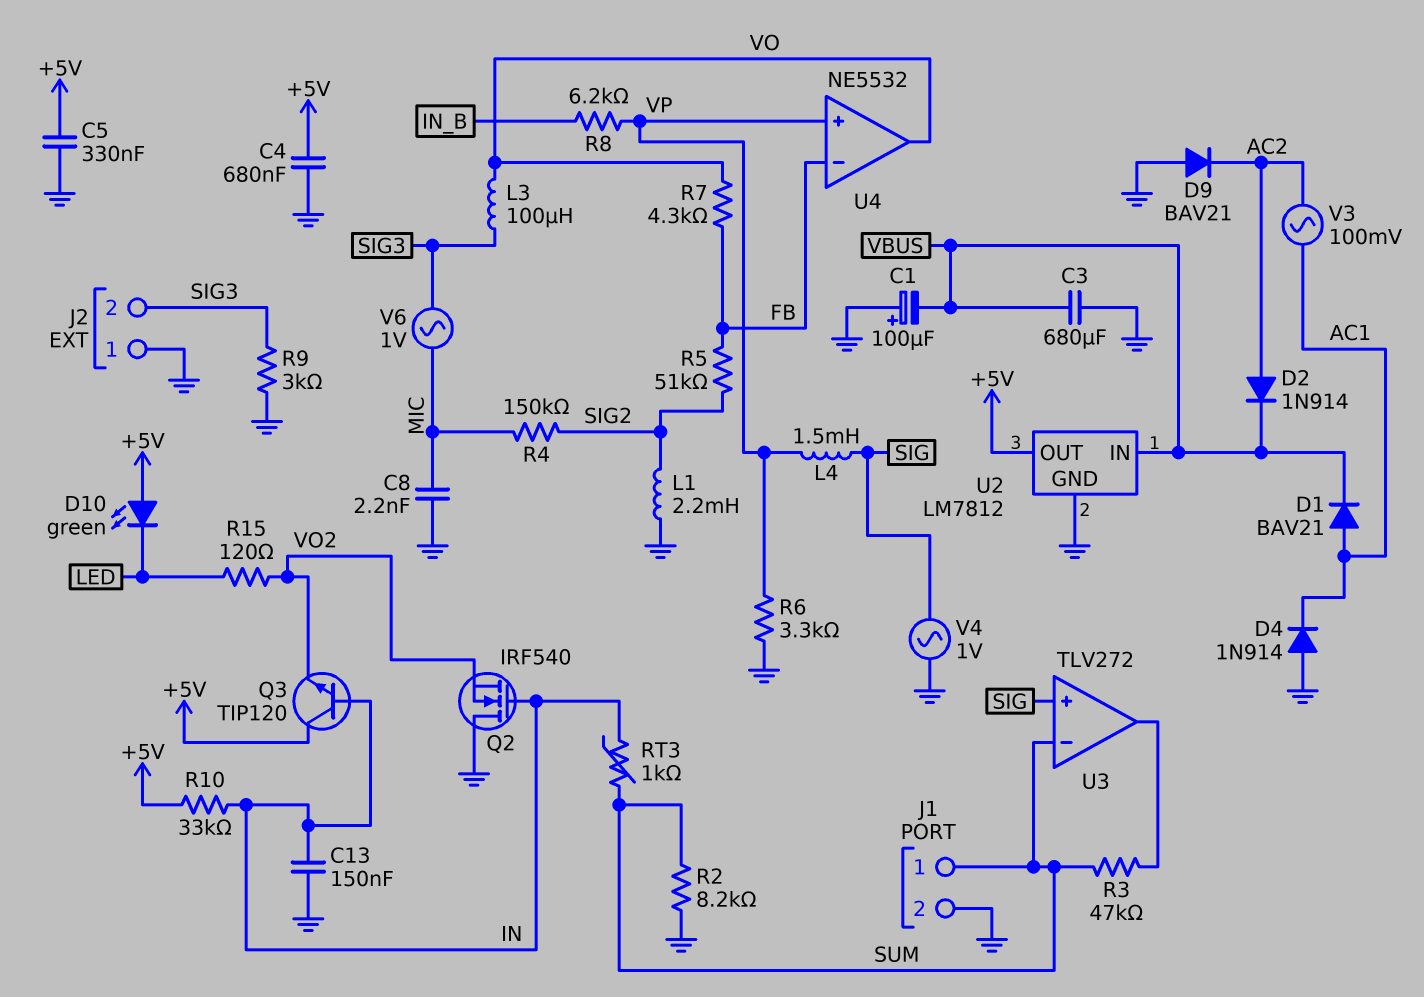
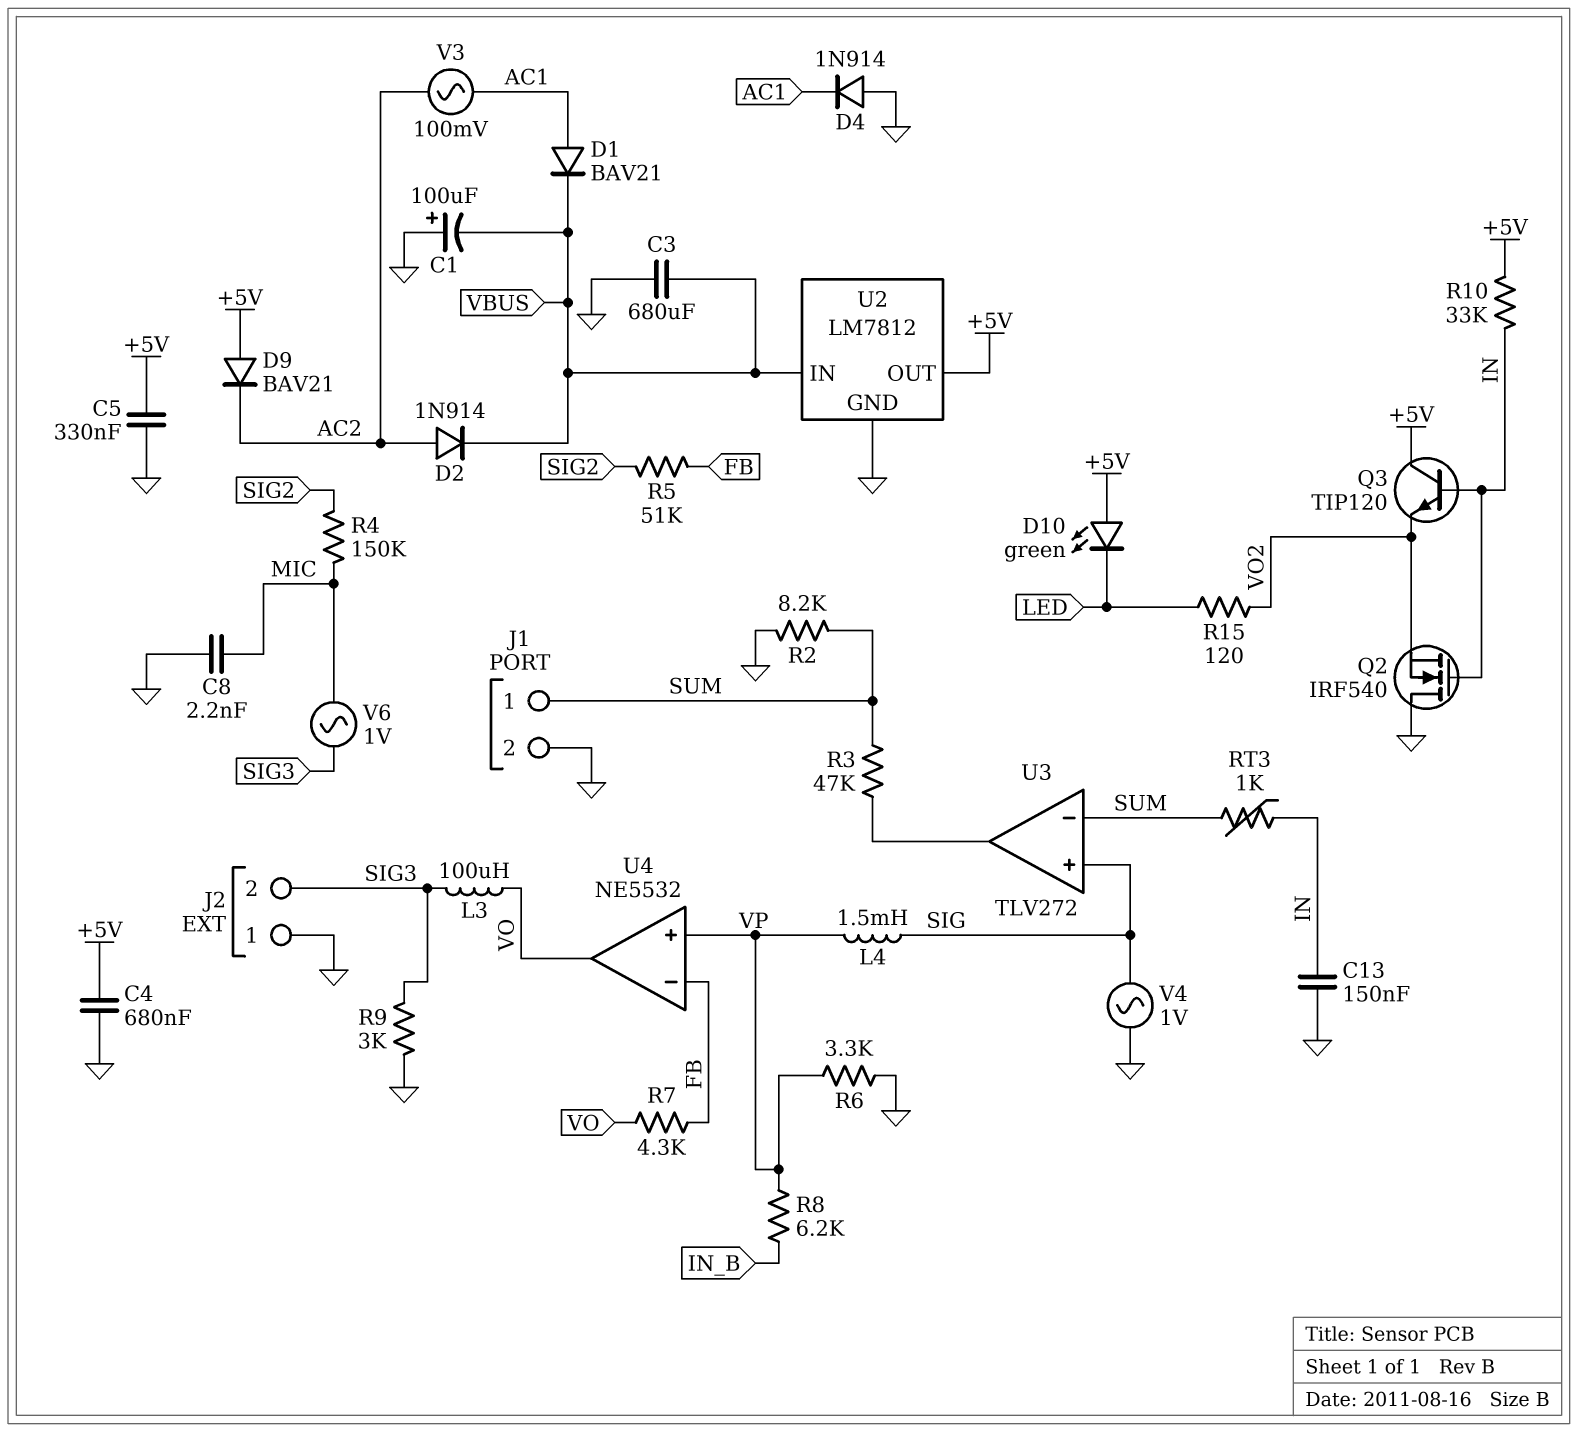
D9: diode BAV21 (A GND, K AC2) -> diode BAV21 (A +5V, K AC2)
L1: 2.2mH (GND, SIG2) -> none

